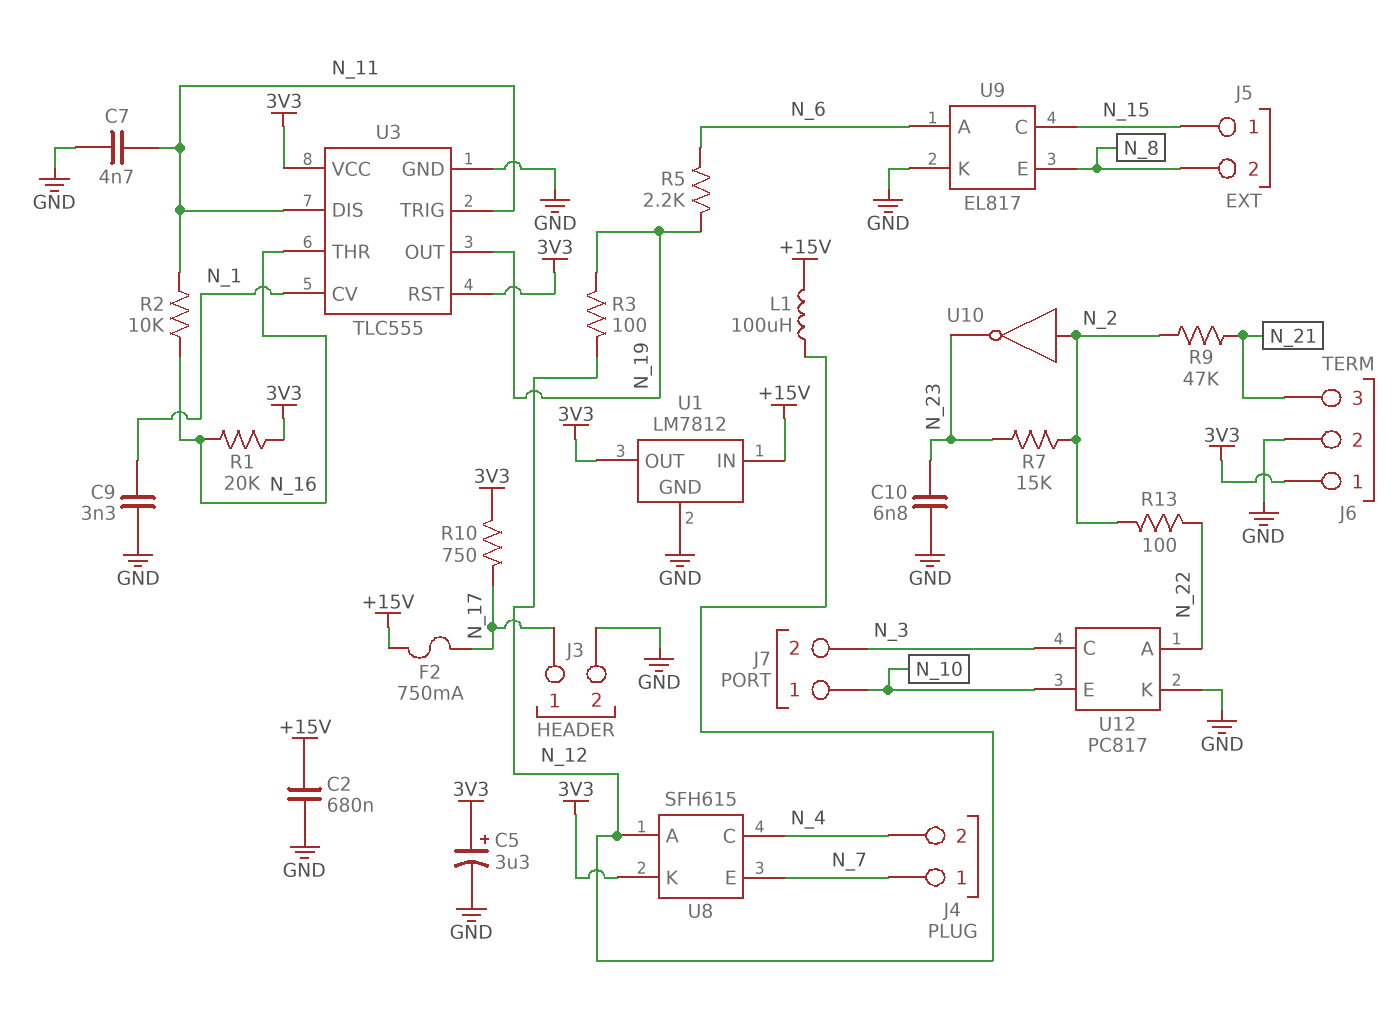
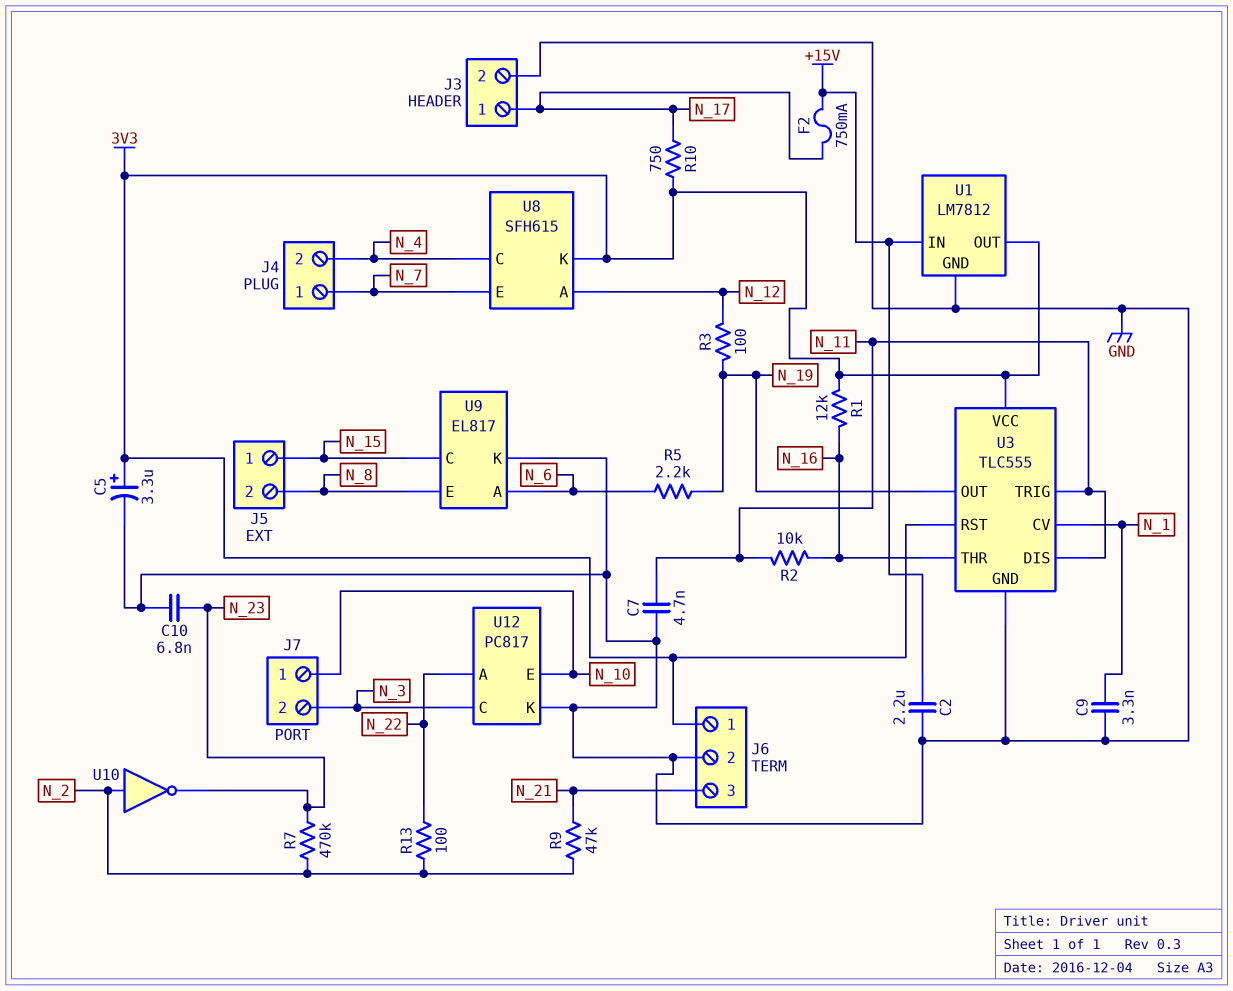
C2: 680nF (+15V, GND) -> 2.2uF (+15V, GND)
L1: 100uH (+15V, N_12) -> none
R1: 20k (3V3, N_16) -> 12k (3V3, N_16)
R7: 15k (N_2, N_23) -> 470k (N_2, N_23)

